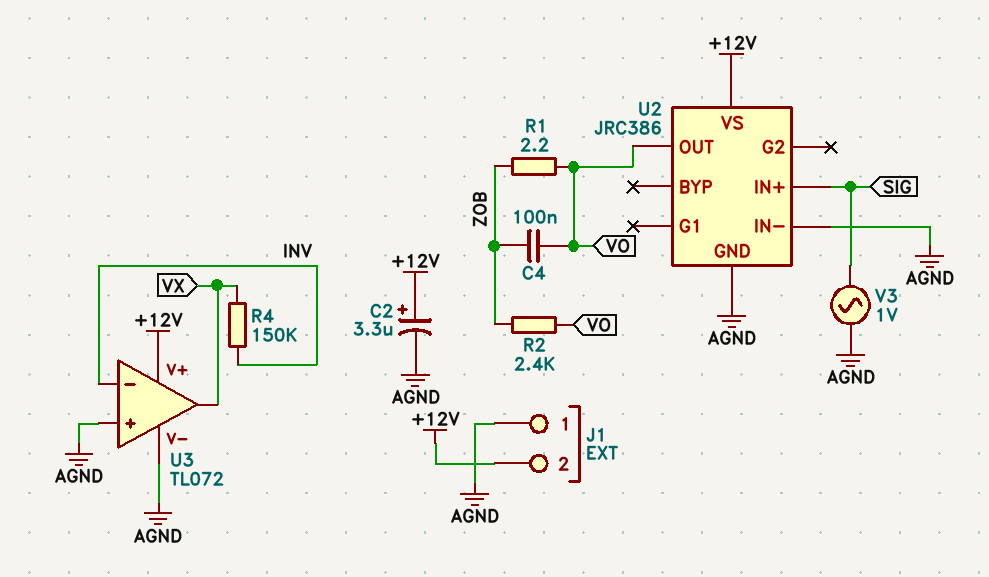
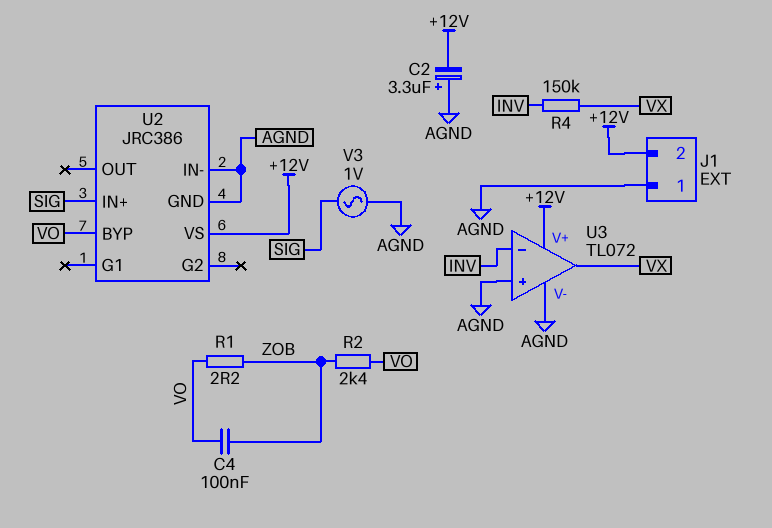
C2: 3.3uF (plus +12V, minus AGND) -> 3.3uF (plus AGND, minus +12V)
U2 pin BYP: none -> VO
U2 pin OUT: VO -> none

